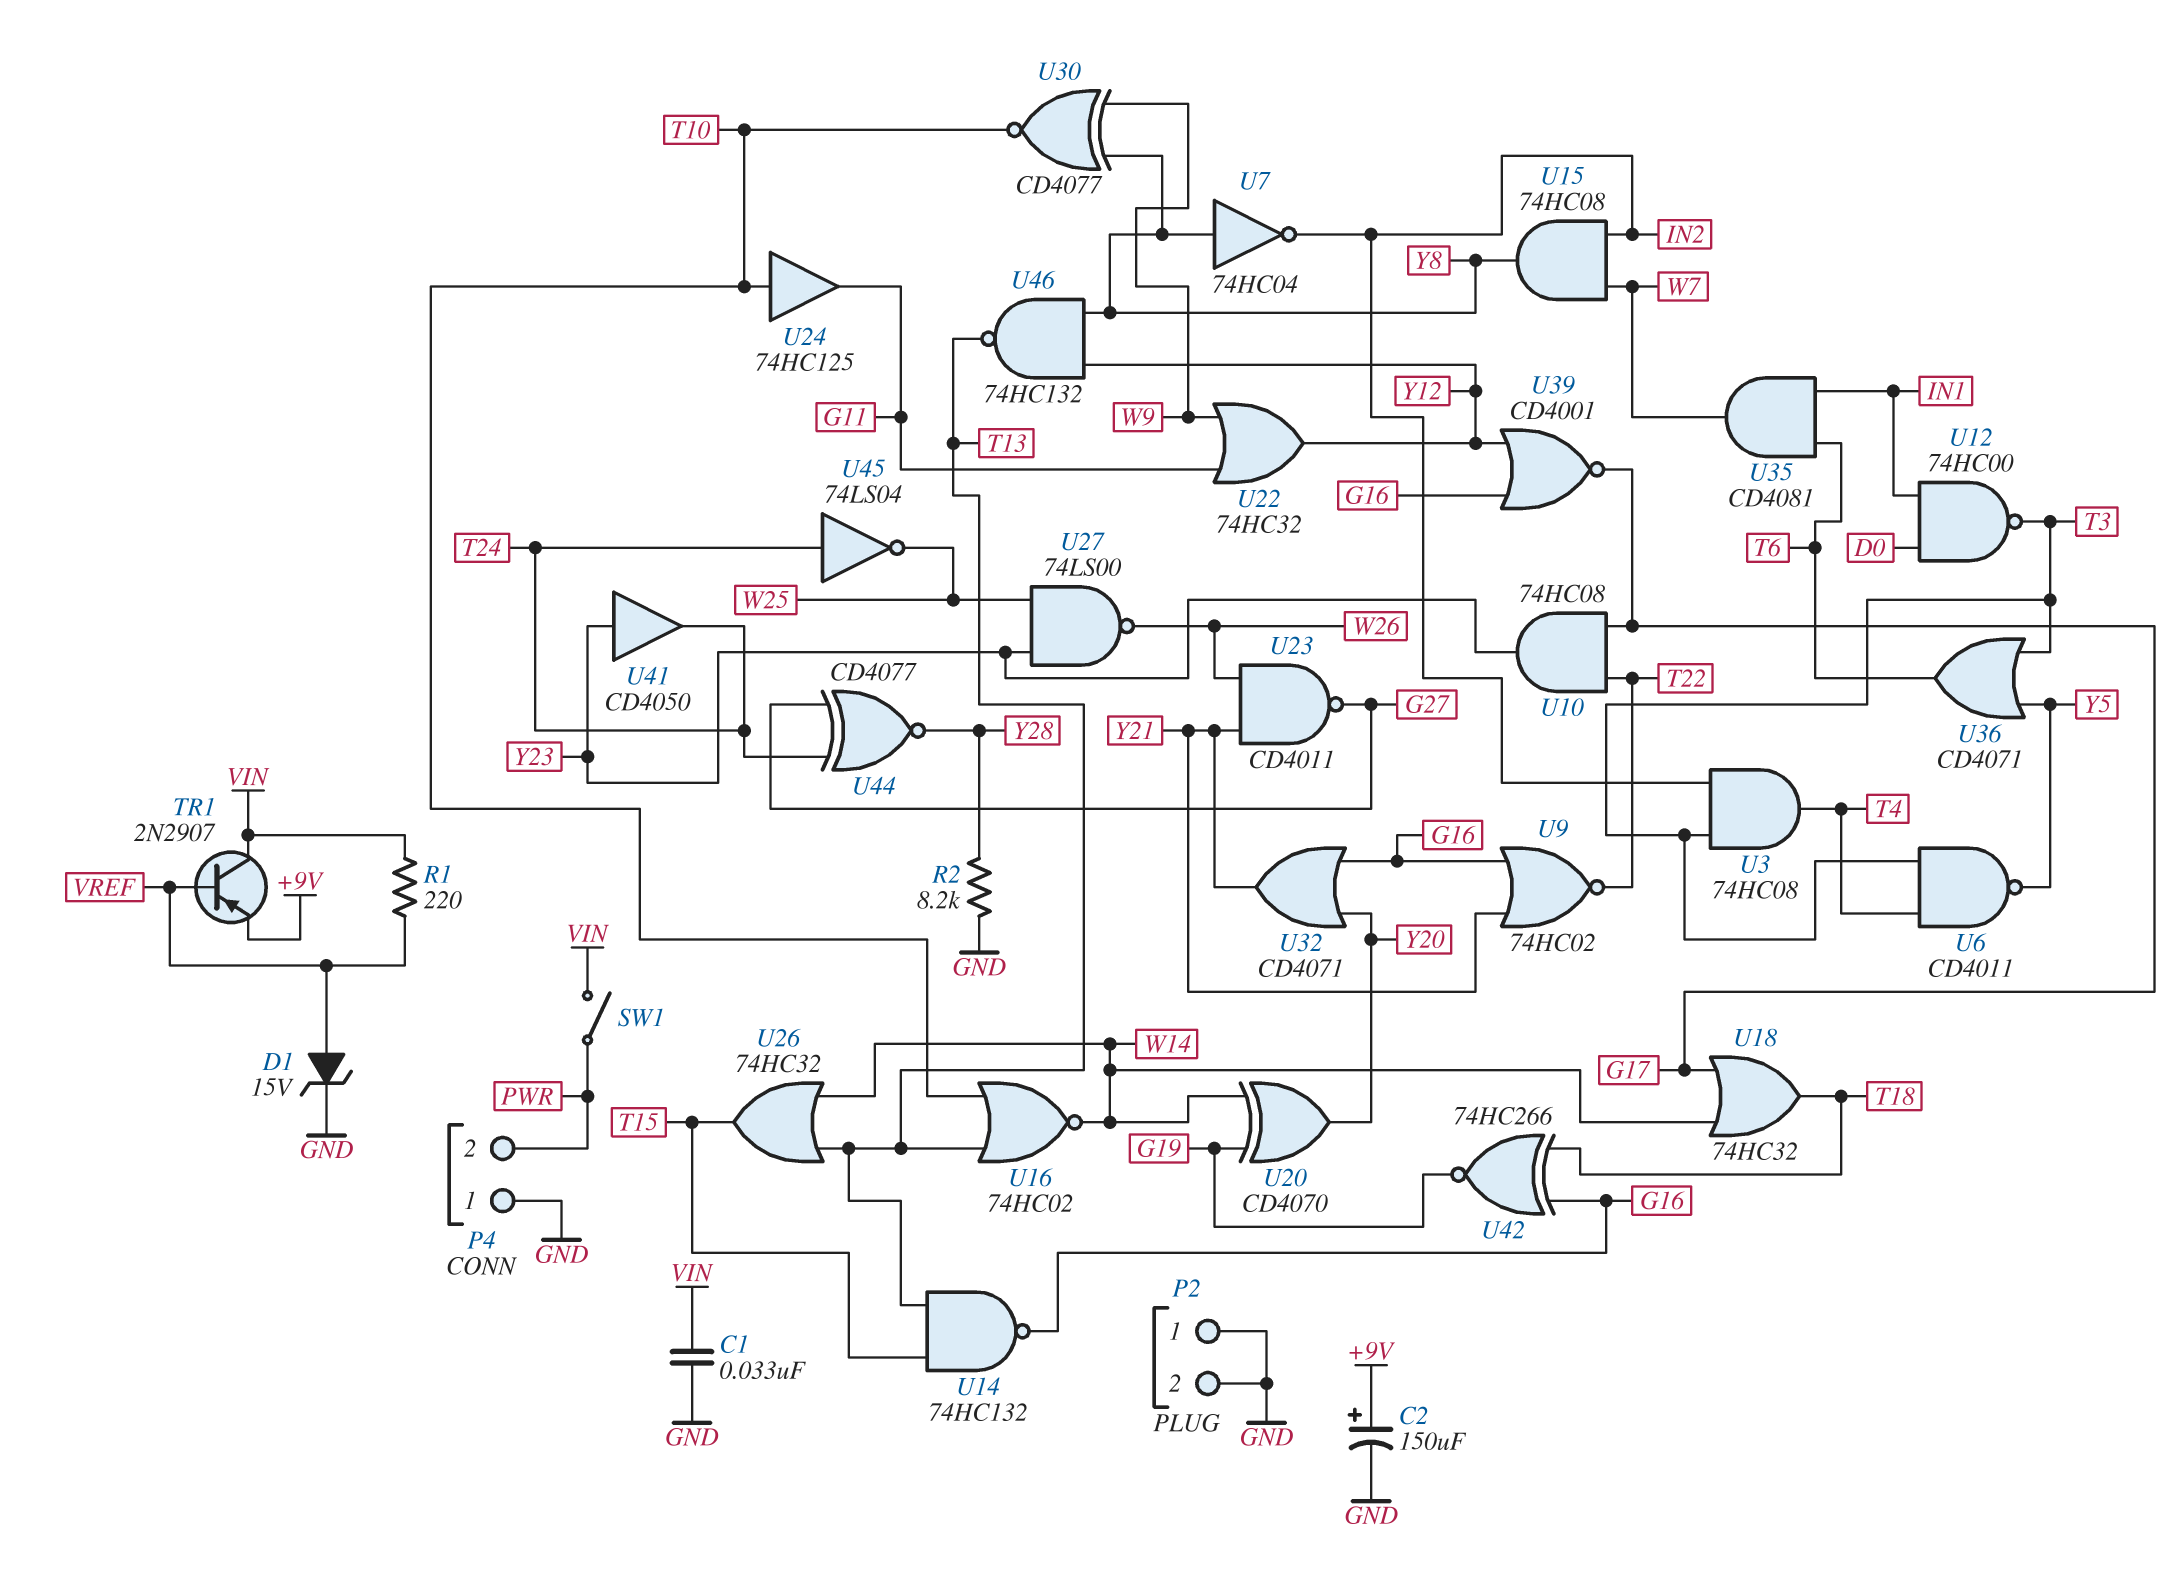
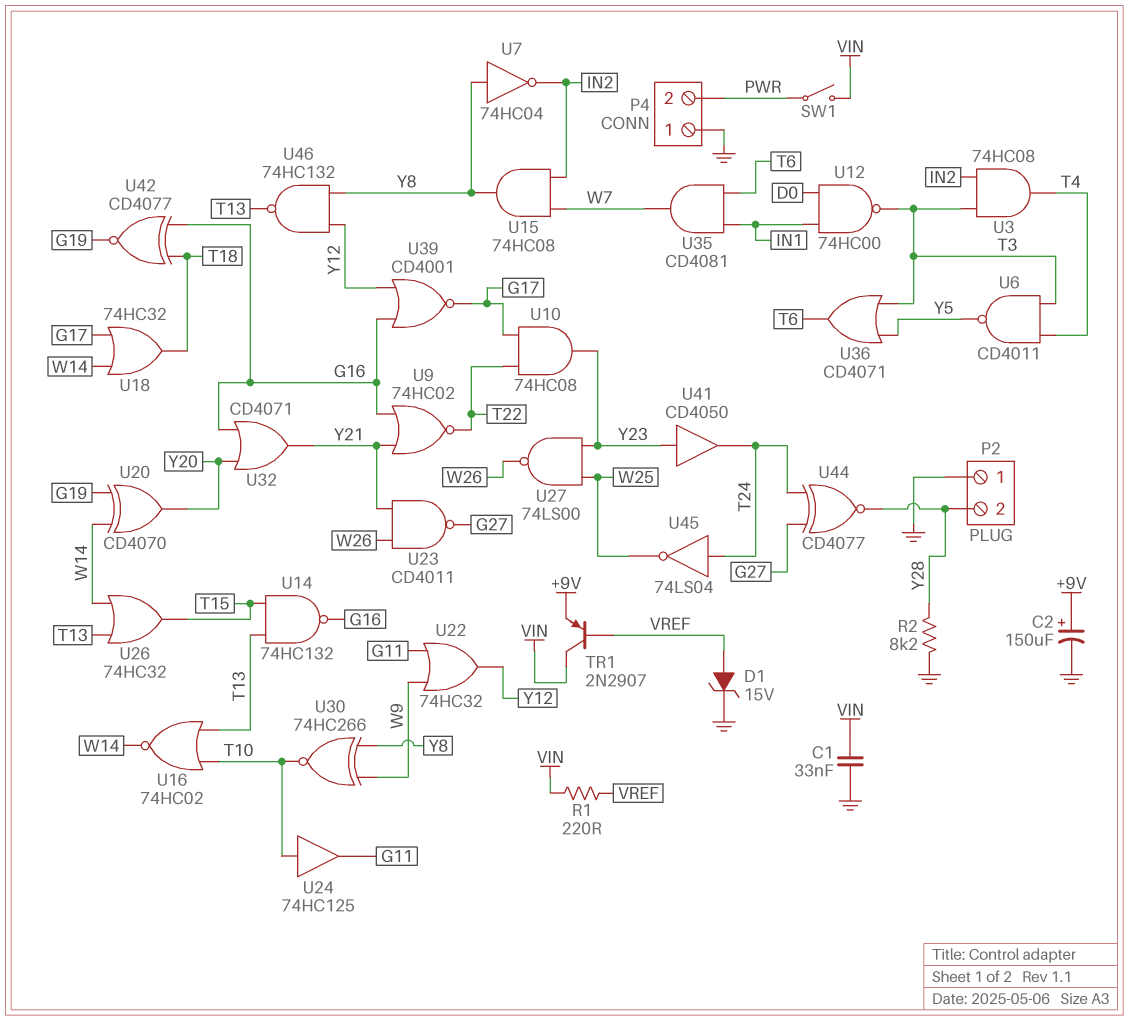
P2 pin 2: GND -> Y28
U30: XNOR CD4077 (in W9, in Y8, out T10) -> XNOR 74HC266 (in W9, in Y8, out T10)
U42: XNOR 74HC266 (in G16, in T18, out G19) -> XNOR CD4077 (in G16, in T18, out G19)

